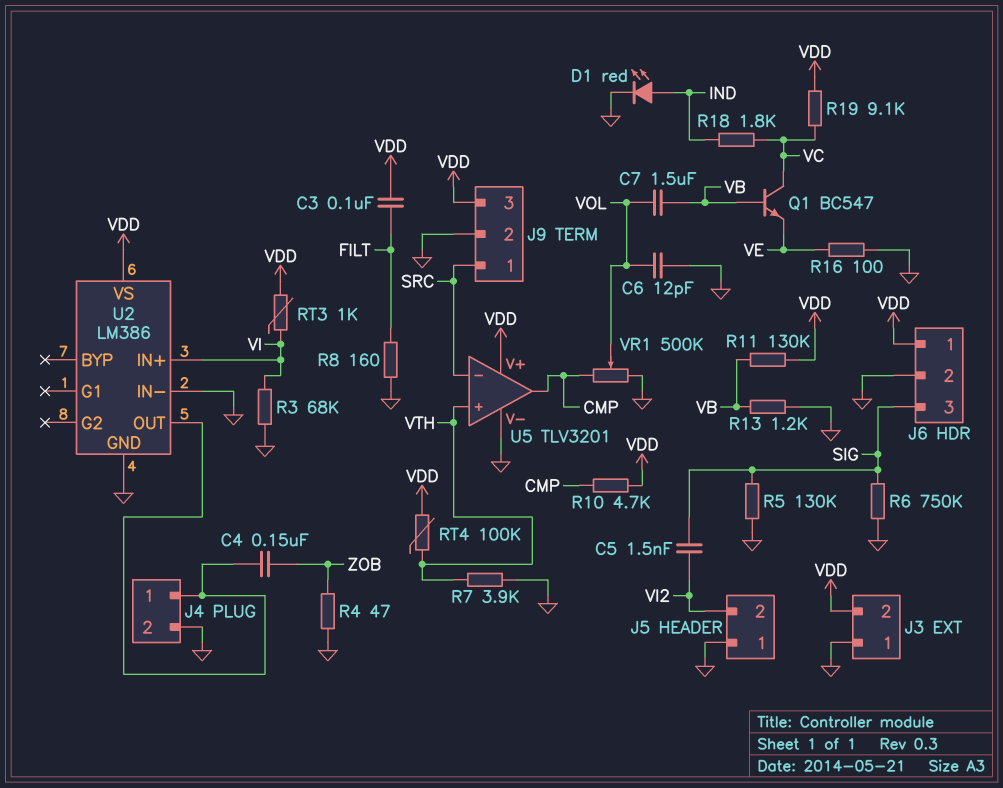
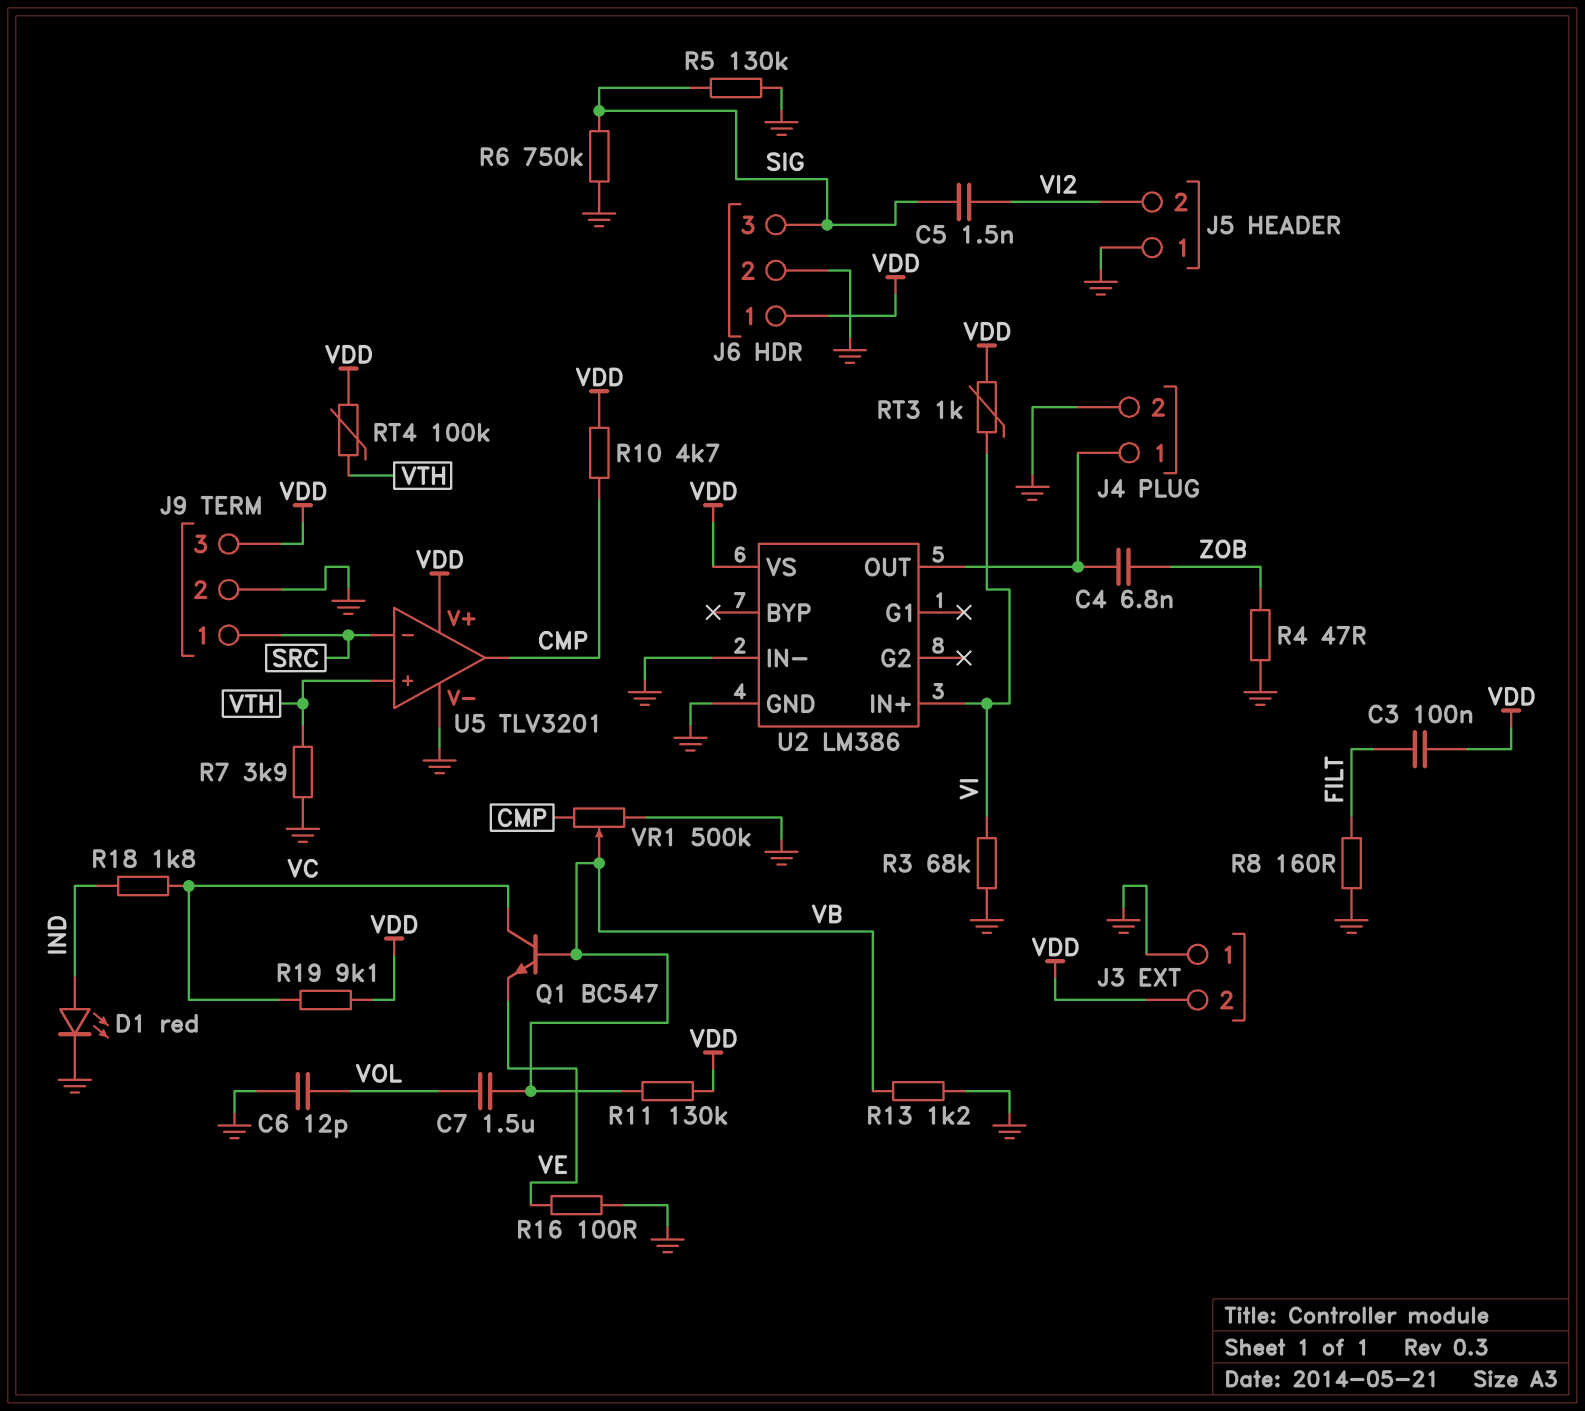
C4: 150nF (J4/1, ZOB) -> 6.8nF (J4/1, ZOB)
VR1: 500k (CMP, GND, wiper VOL) -> 500k (CMP, GND, wiper VB)

